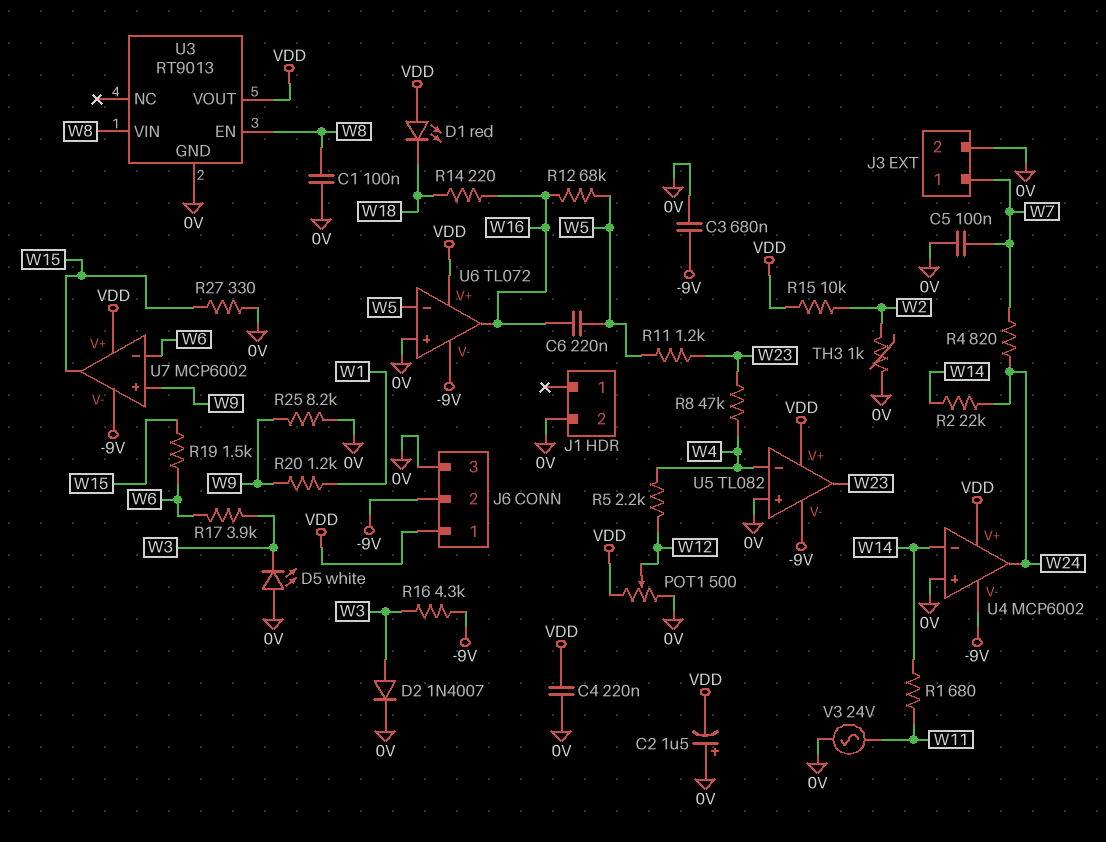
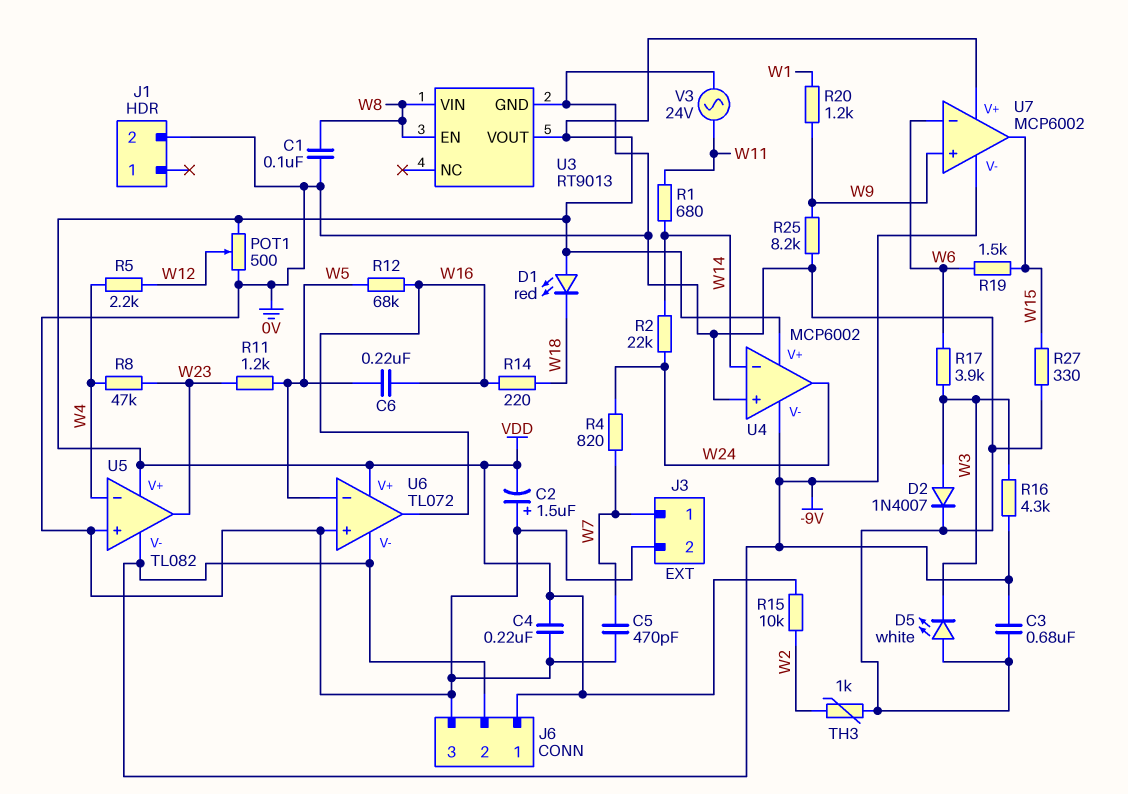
C5: 100nF (0V, W7) -> 470pF (0V, W7)

